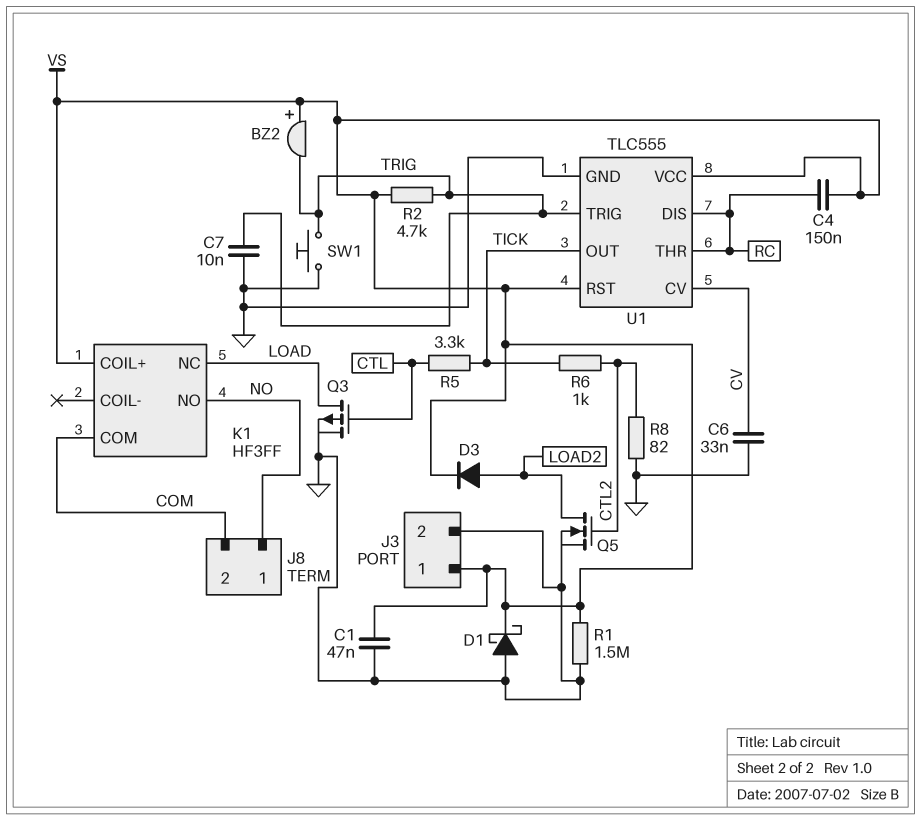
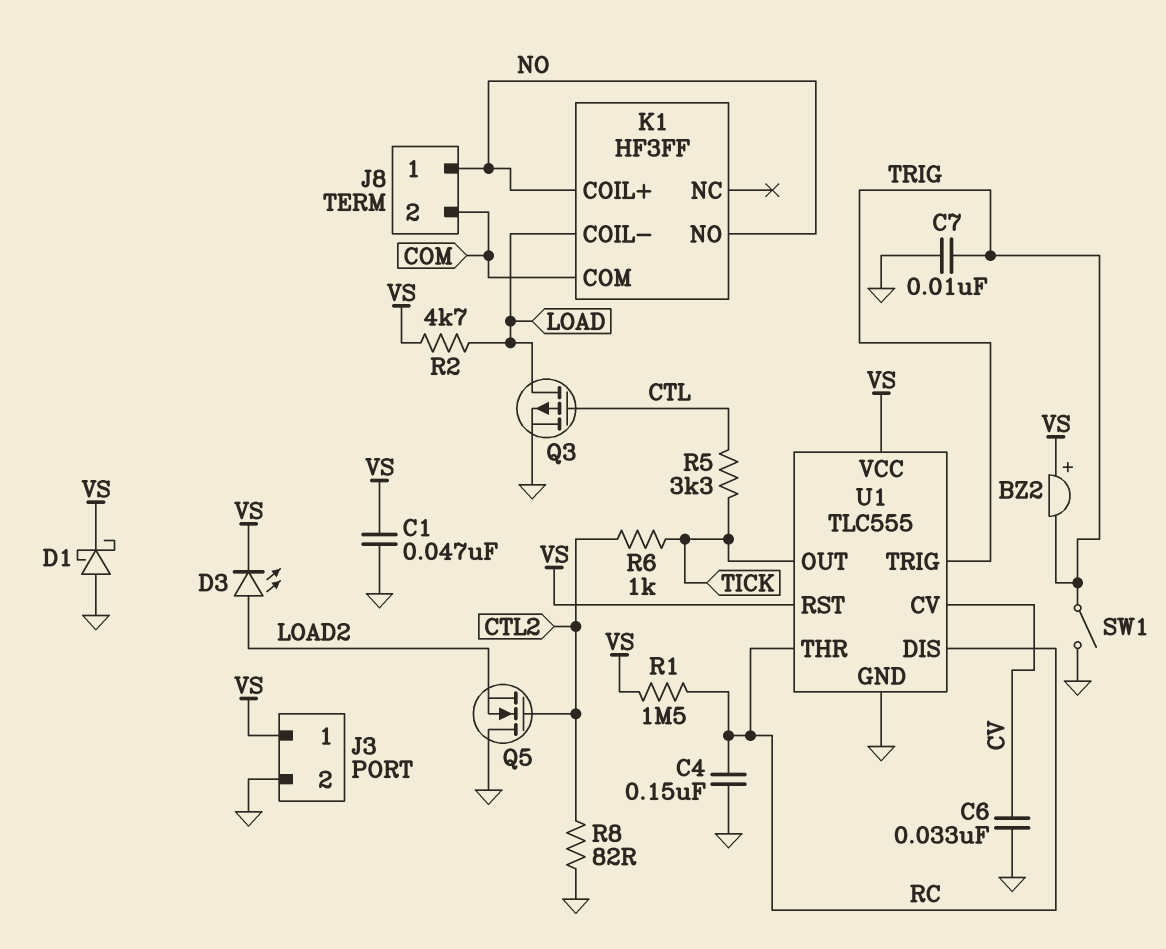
C4: 150nF (RC, VS) -> 150nF (GND, RC)
D3: diode (A LOAD2, K VS) -> LED (A LOAD2, K VS)
K1 pin COIL+: VS -> NO
K1 pin COIL-: none -> LOAD
K1 pin NC: LOAD -> none
Q5: NMOS (G CTL2, D LOAD2, S GND) -> NMOS (G CTL2, D GND, S LOAD2)
R1: 1.5M (GND, VS) -> 1.5M (RC, VS)
R2: 4.7k (TRIG, VS) -> 4.7k (LOAD, VS)
SW1: button (GND, TRIG) -> switch (GND, TRIG)

